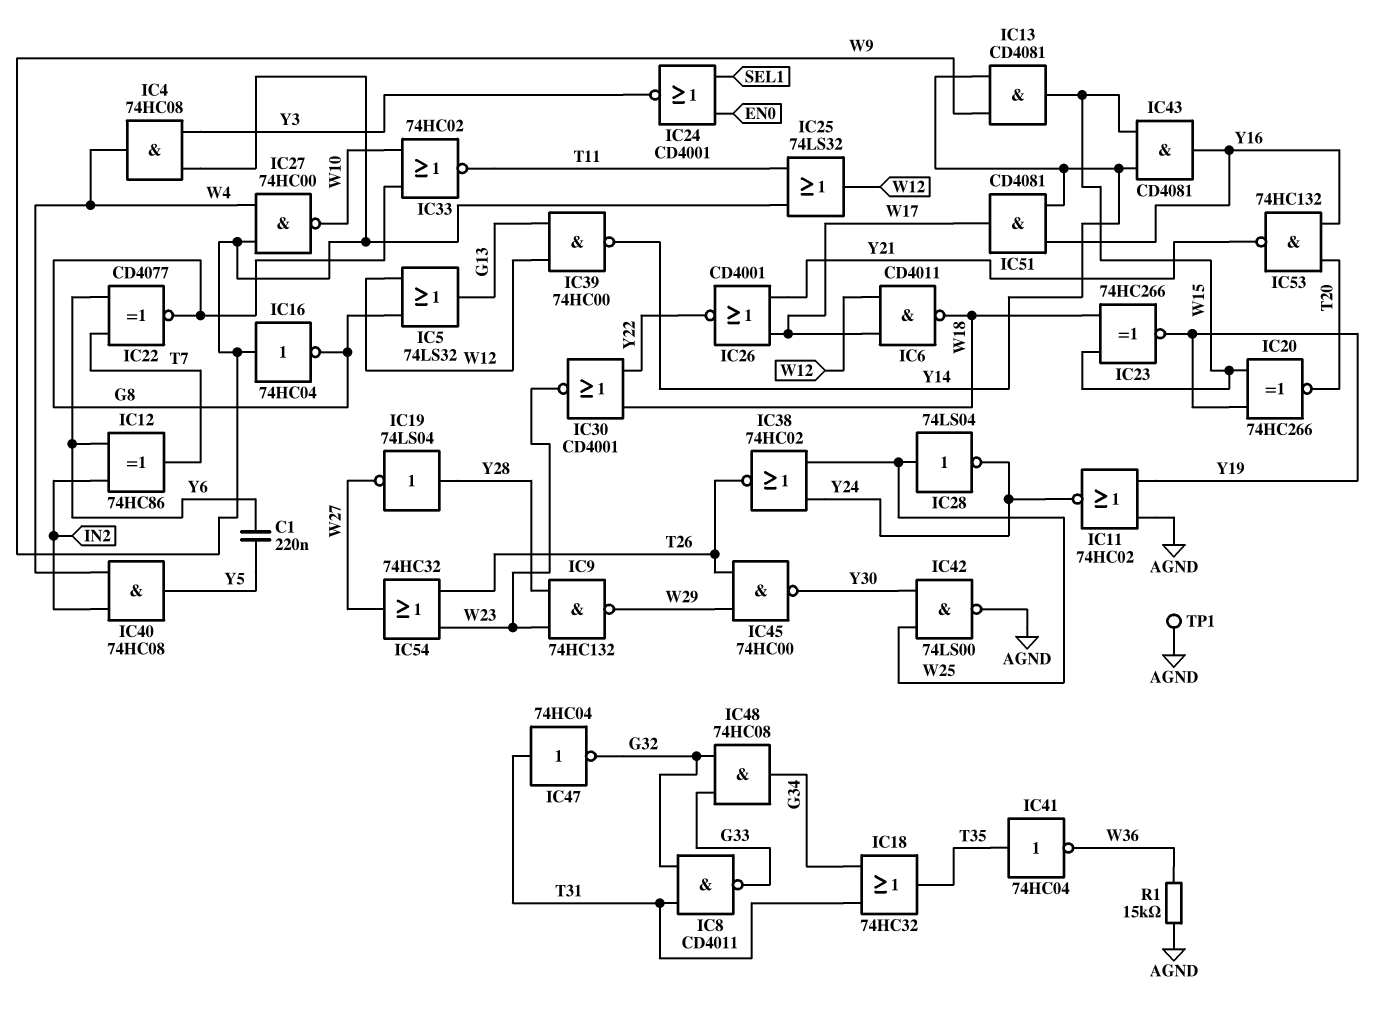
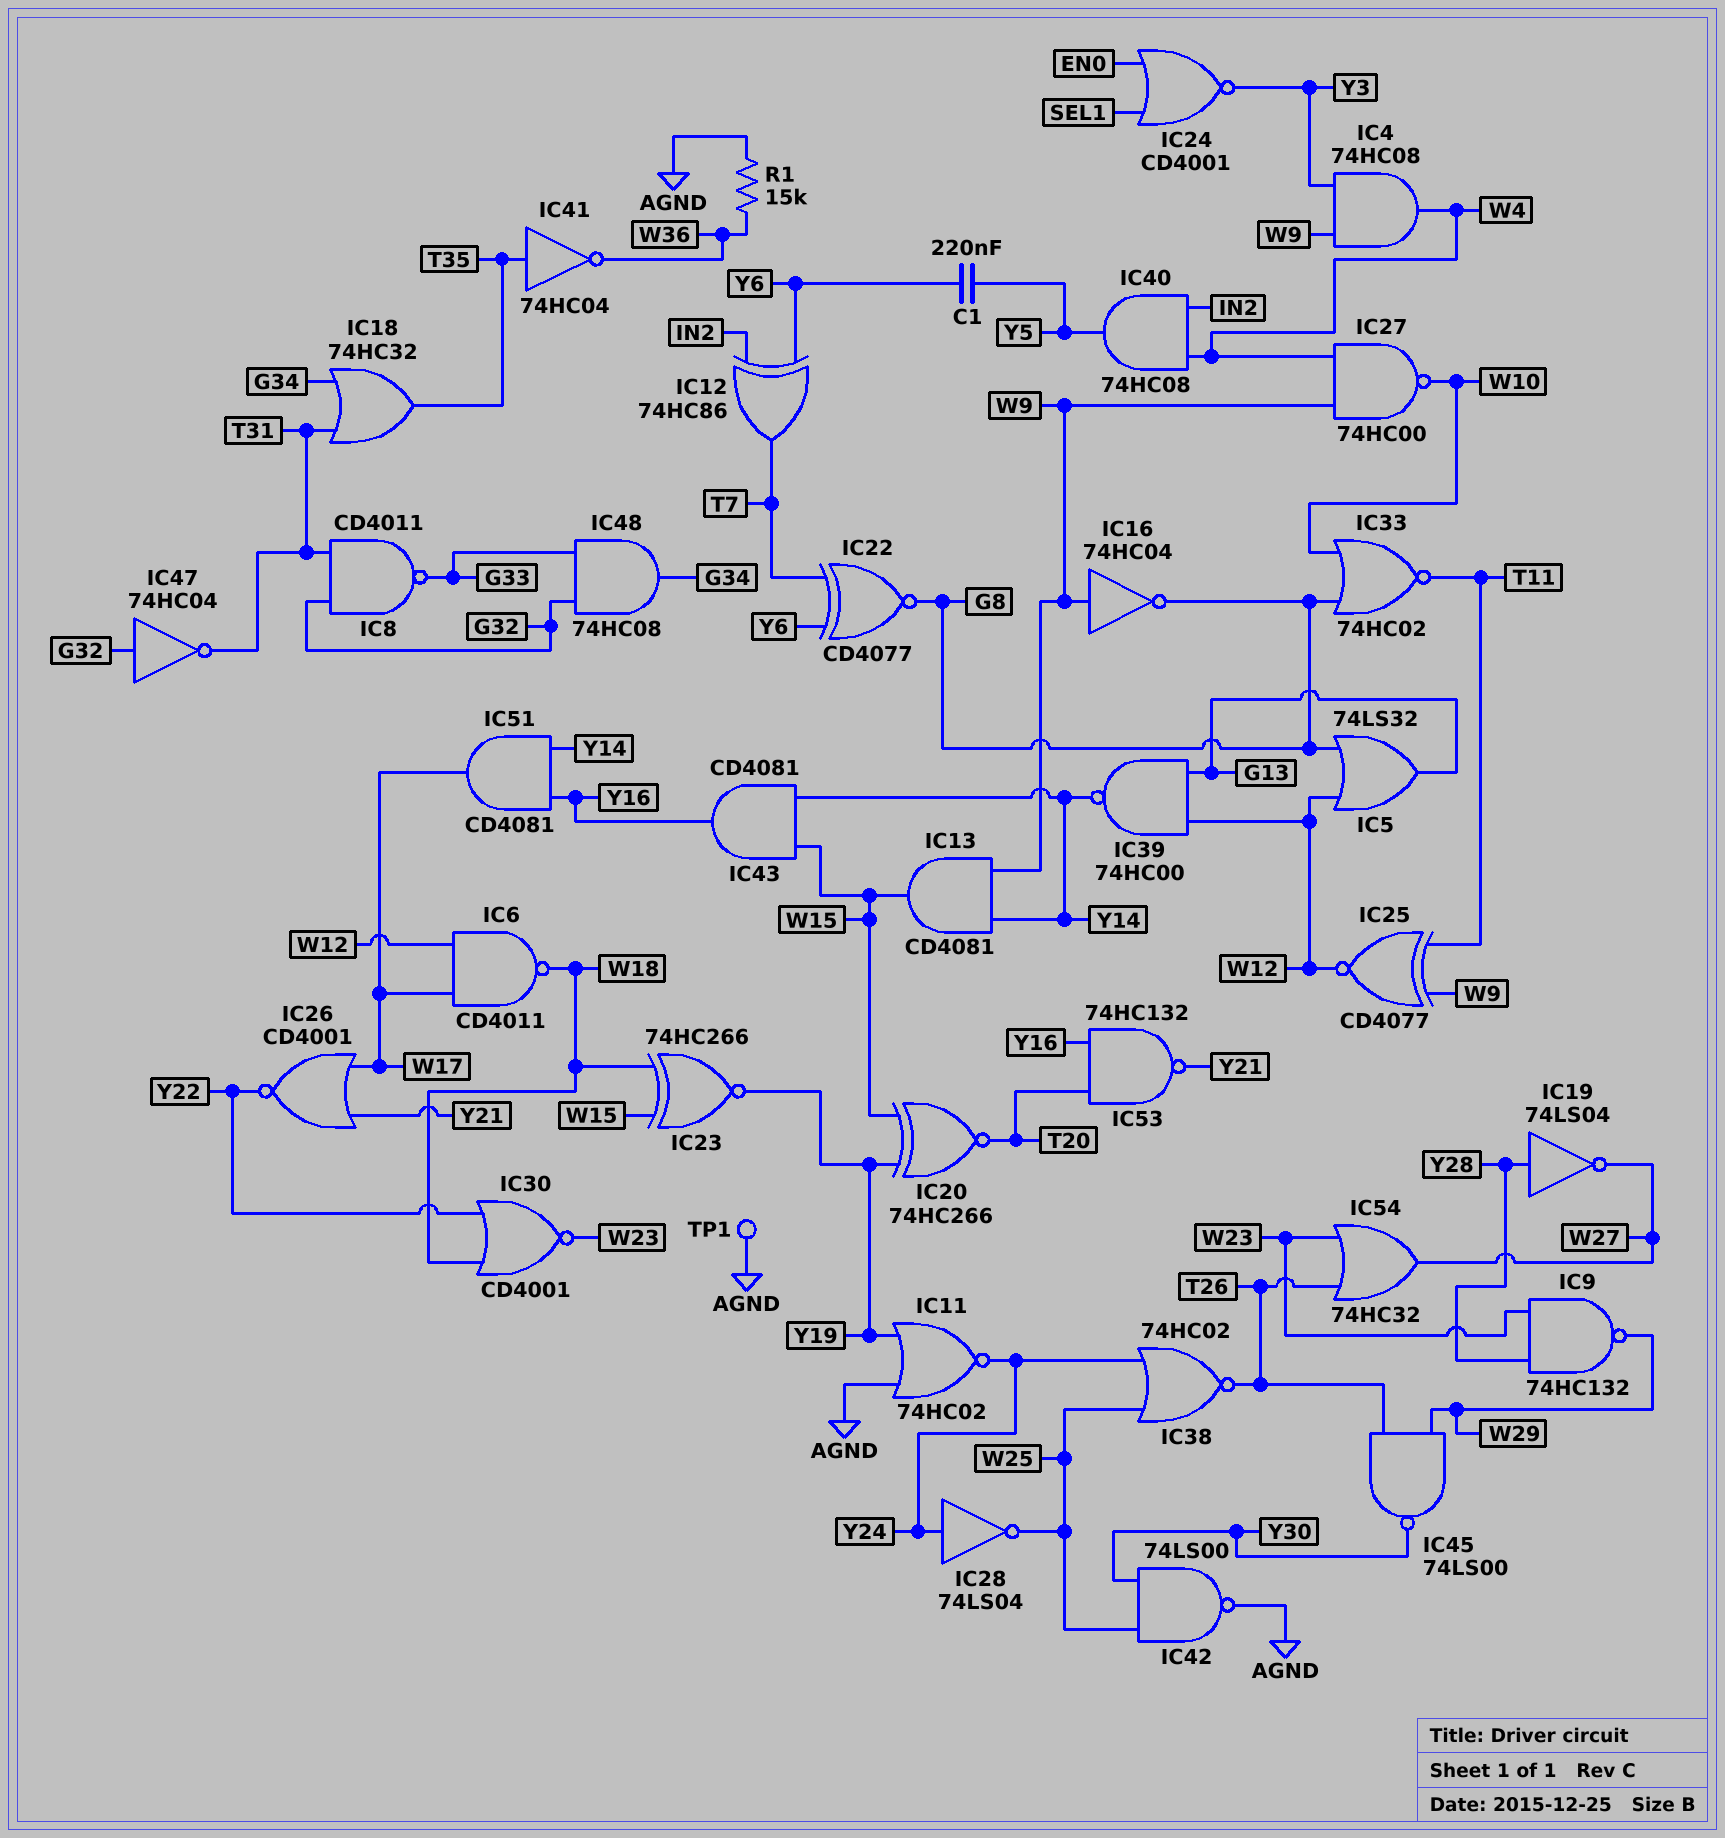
IC25: OR 74LS32 (in T11, in W9, out W12) -> XNOR CD4077 (in T11, in W9, out W12)
IC28: NOT 74LS04 (in W25, out Y24) -> NOT 74LS04 (in Y24, out W25)
IC45: NAND 74HC00 (in T26, in W29, out Y30) -> NAND 74LS00 (in T26, in W29, out Y30)
IC47: NOT 74HC04 (in T31, out G32) -> NOT 74HC04 (in G32, out T31)

